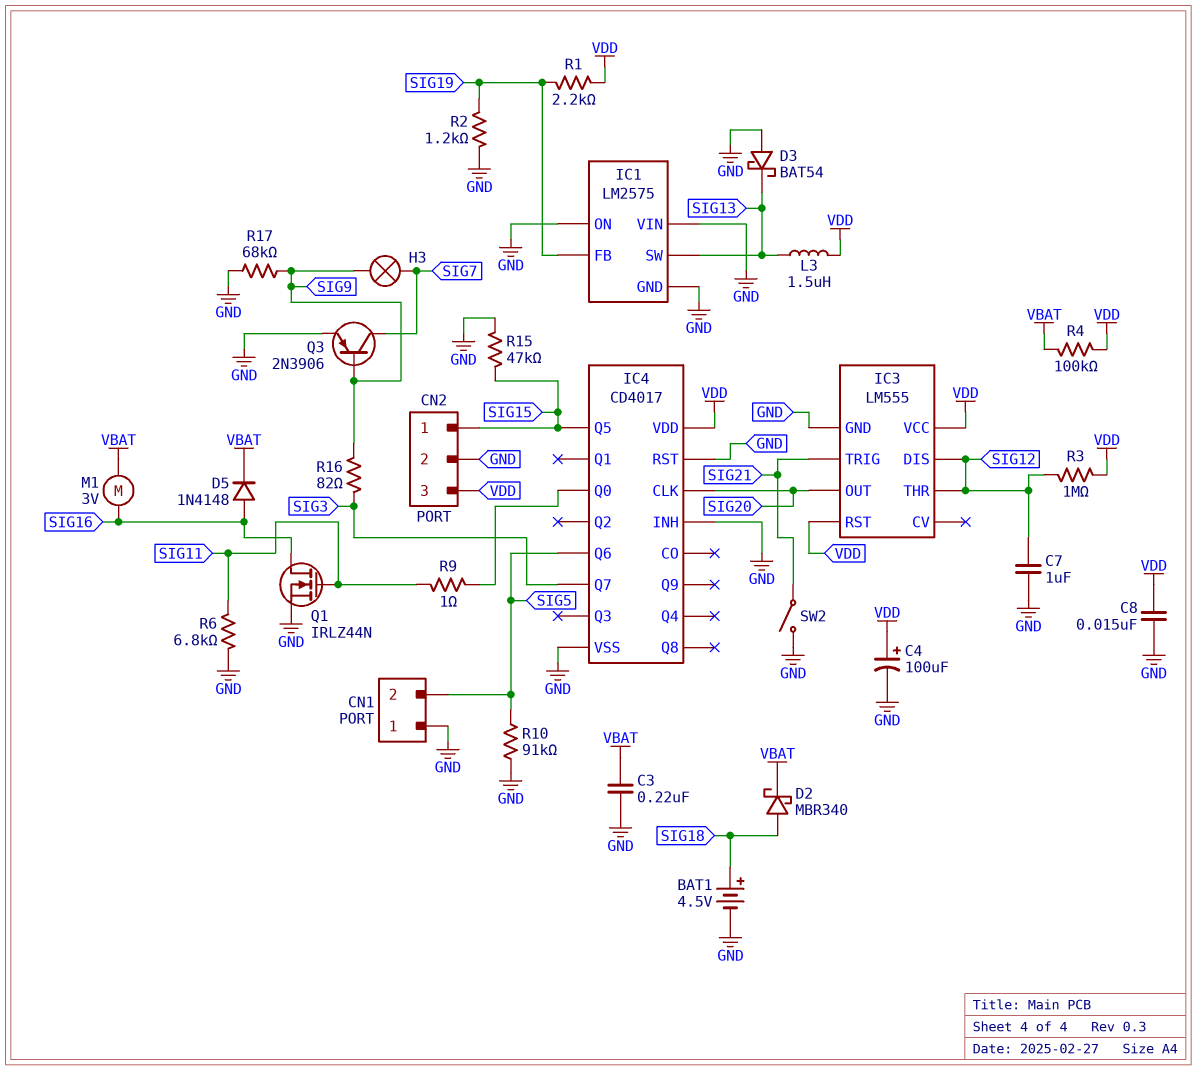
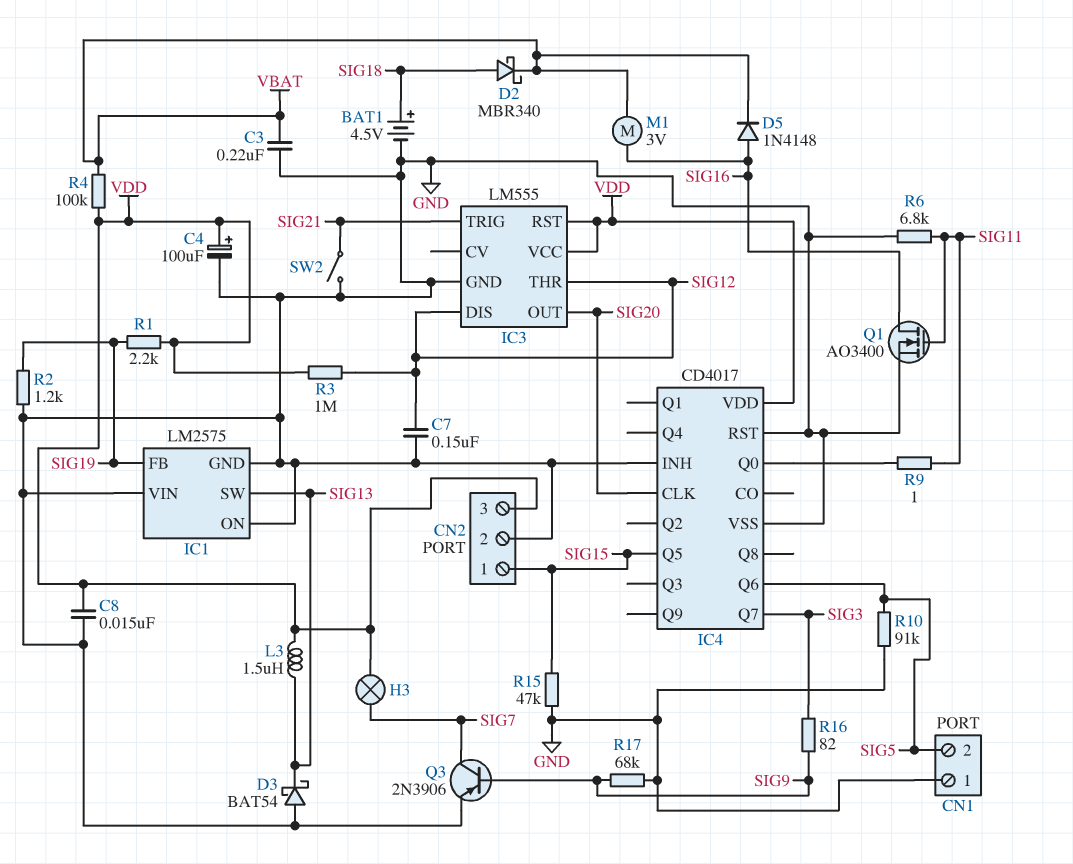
C7: 1uF (GND, SIG12) -> 150nF (GND, SIG12)
H3: lamp (SIG7, SIG9) -> lamp (SIG7, VDD)
Q1: NMOS IRLZ44N (G SIG11, D SIG16, S GND) -> NMOS AO3400 (G SIG11, D SIG16, S GND)

